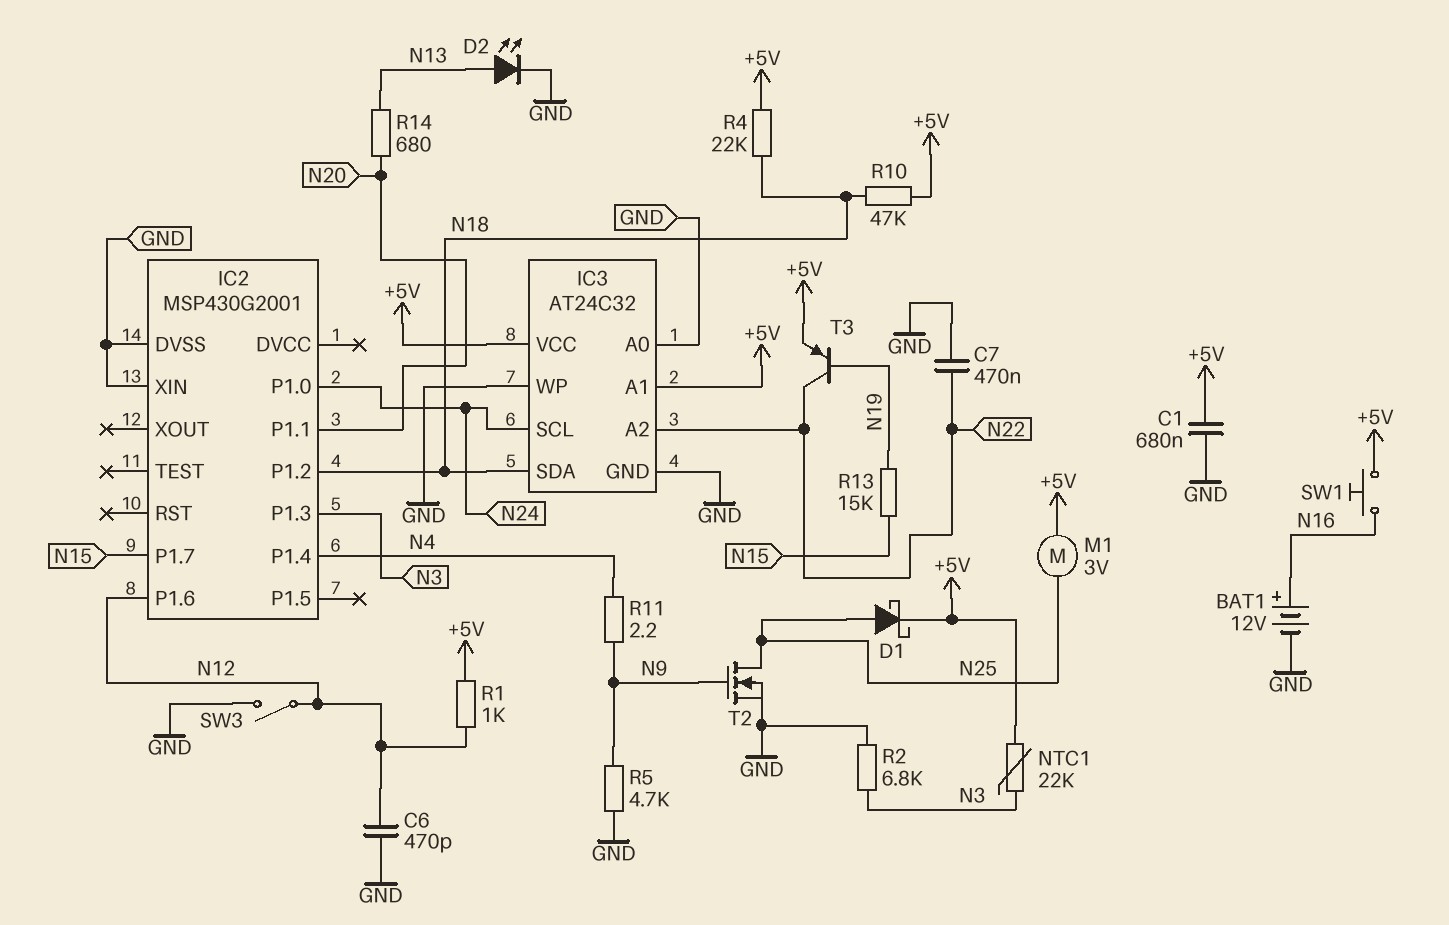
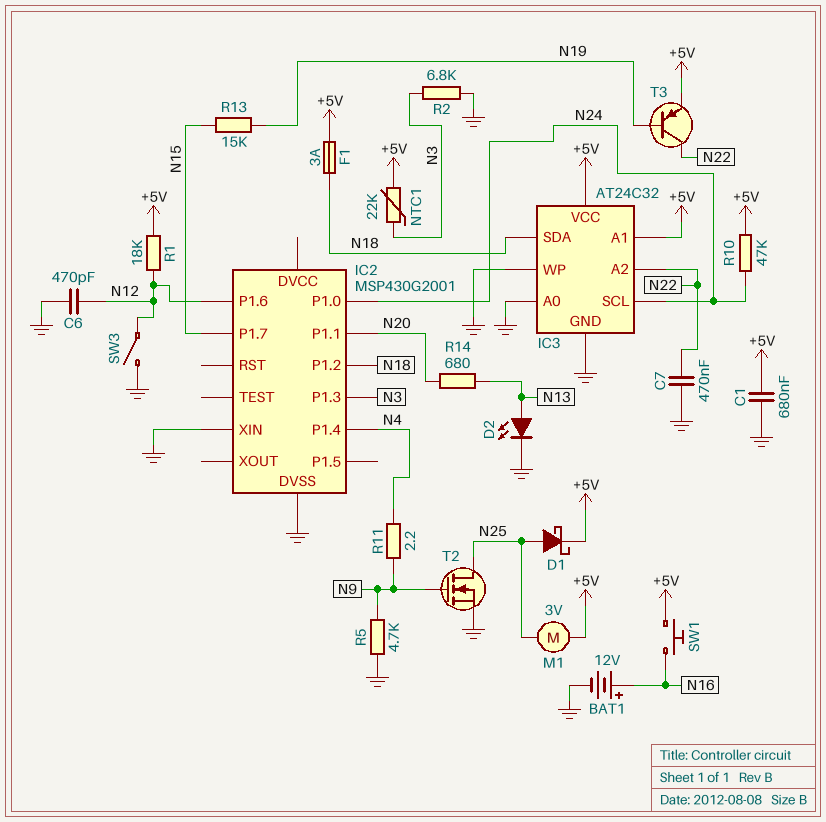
F1: none -> 3A (+5V, N18)
R1: 1k (+5V, N12) -> 18k (+5V, N12)
R4: 22k (+5V, N18) -> none
R10: 47k (+5V, N18) -> 47k (+5V, N24)

